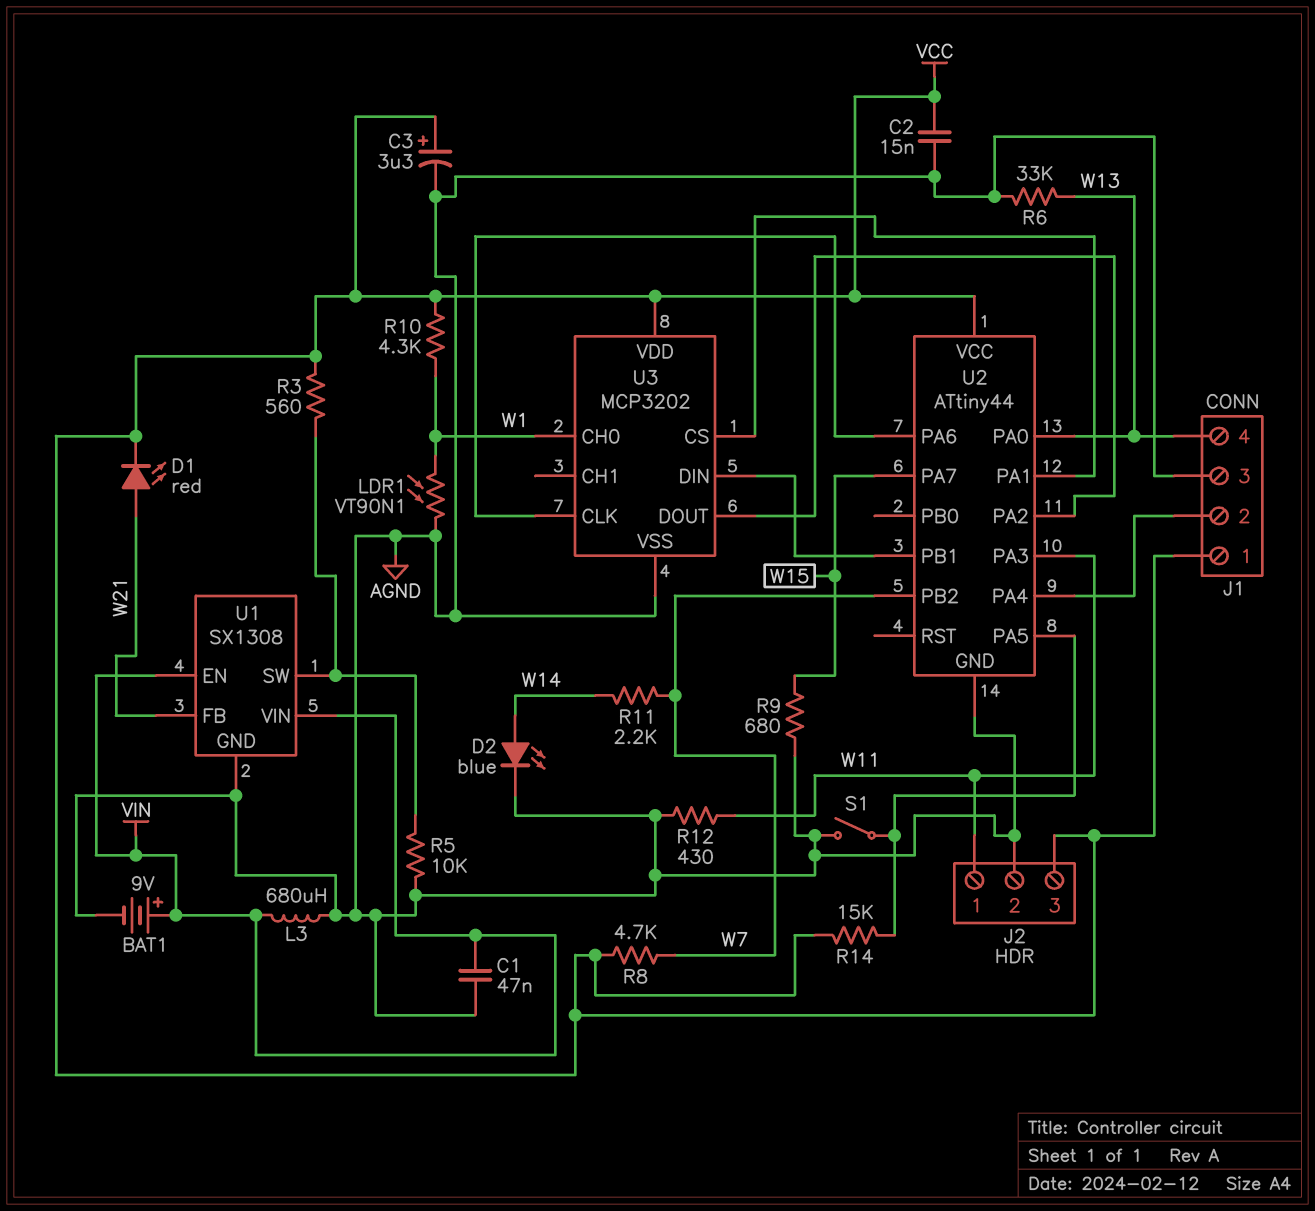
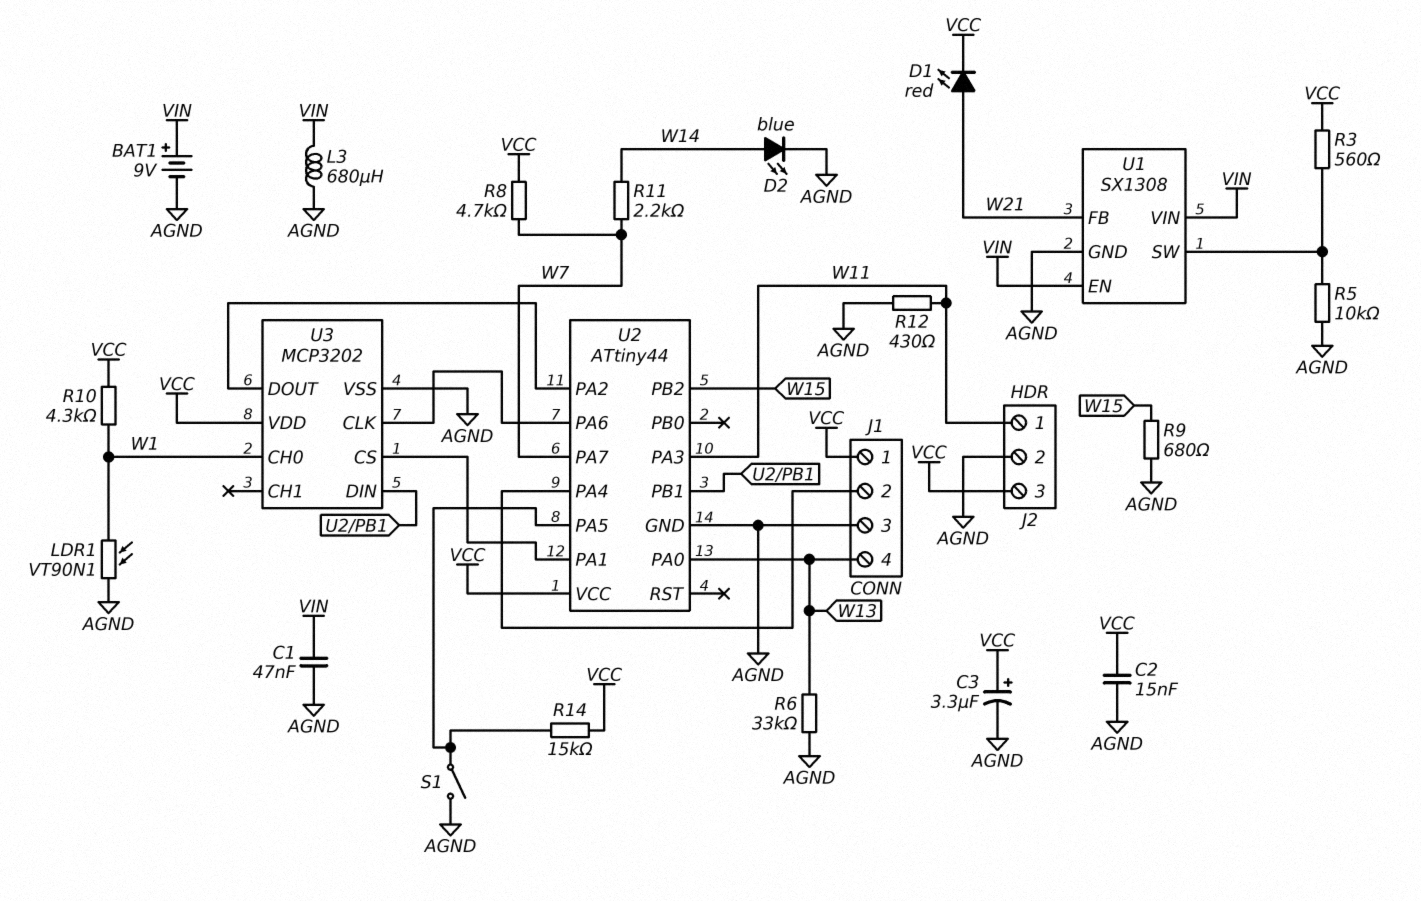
U2 pin PA7: W15 -> W7
U2 pin PB2: W7 -> W15

